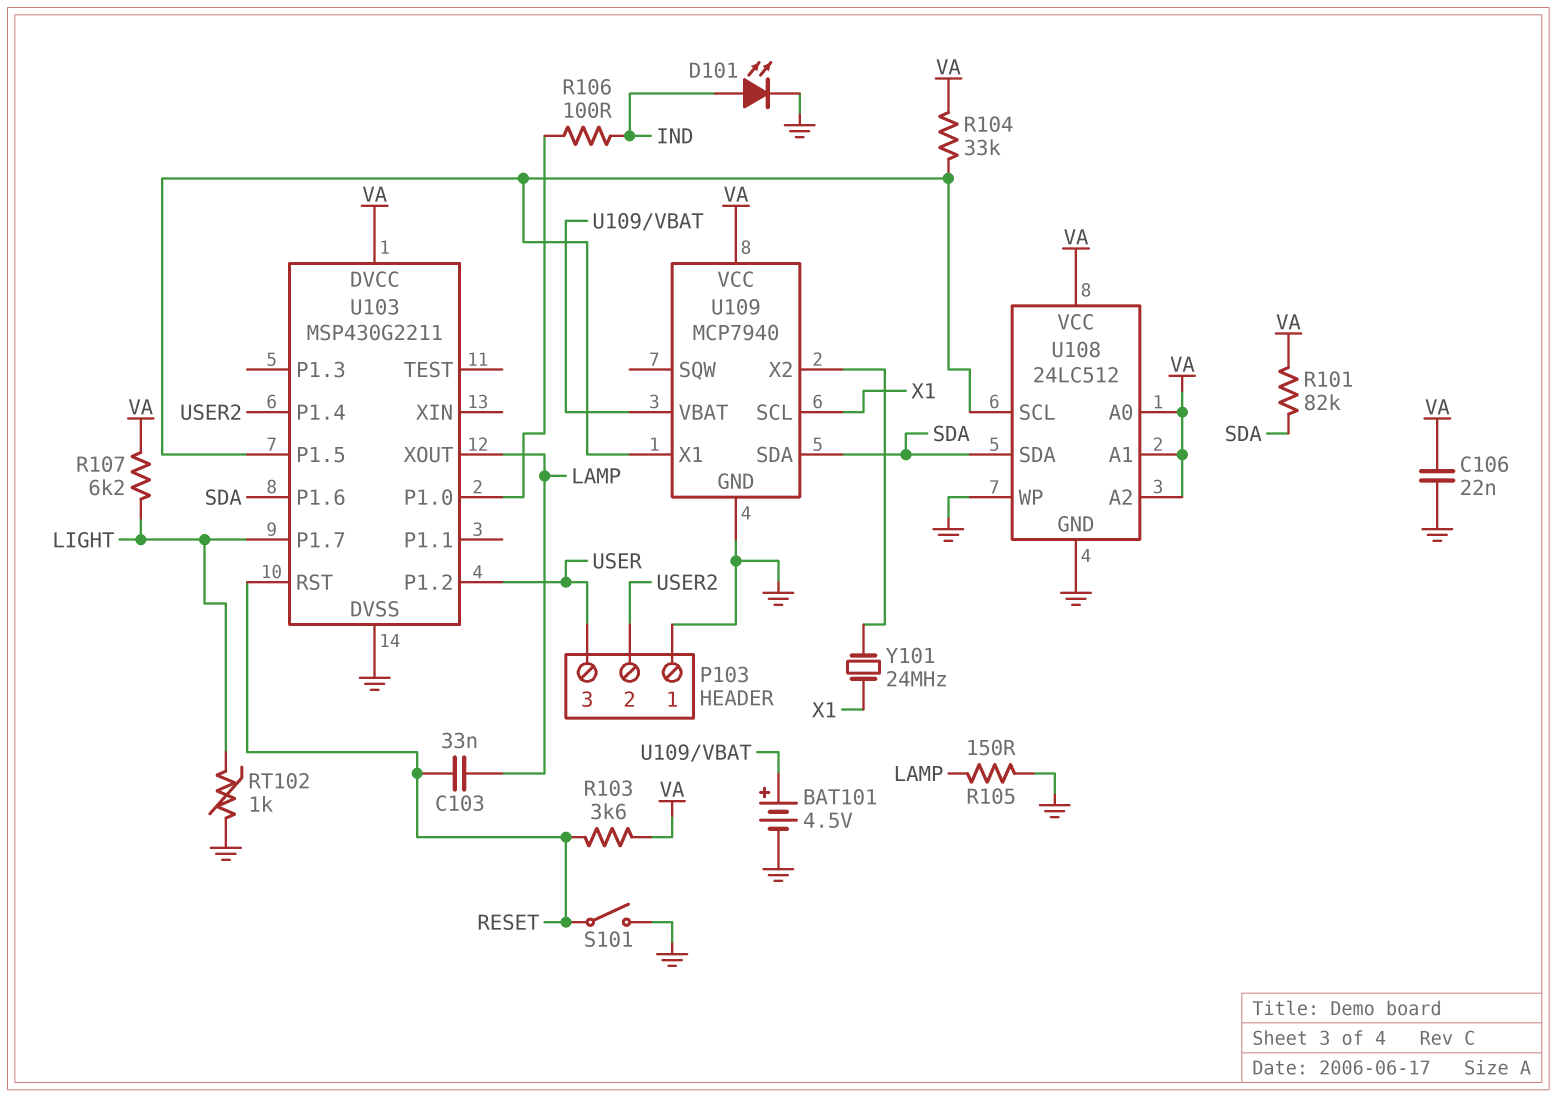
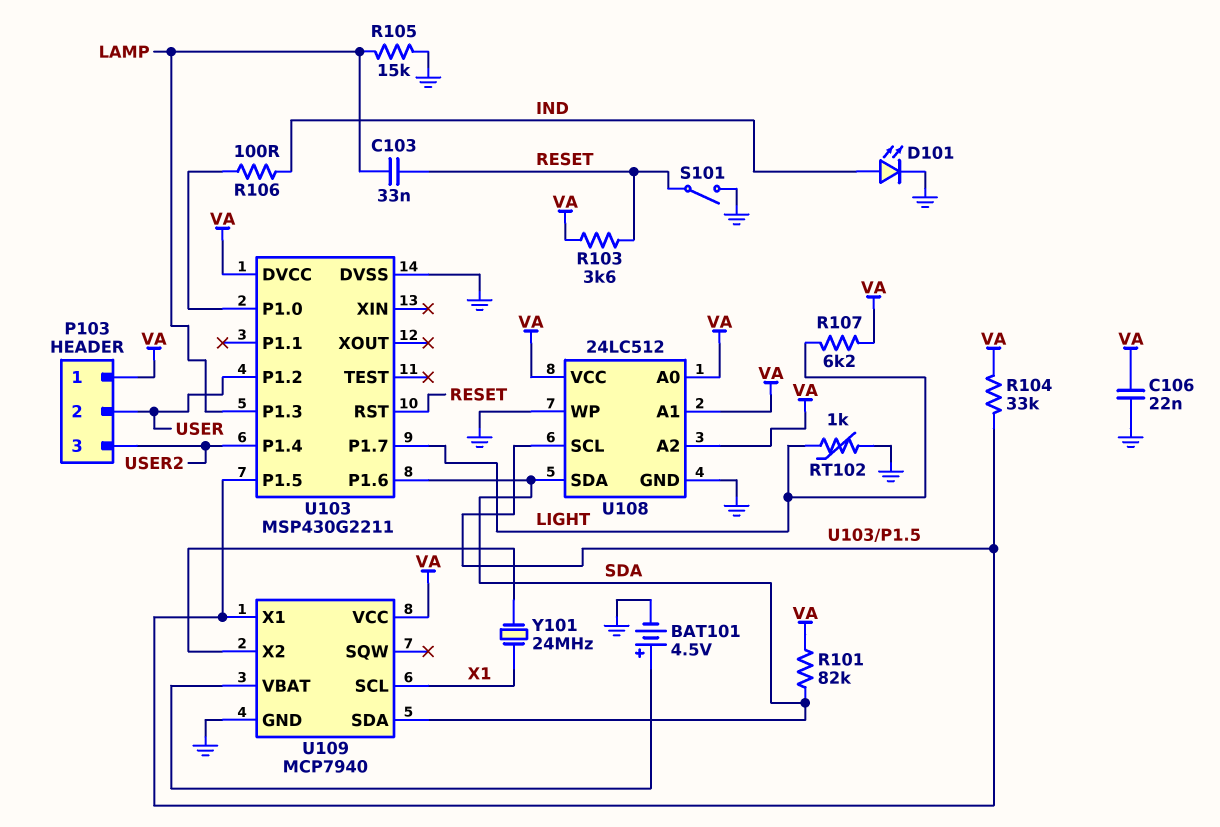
P103 pin 1: GND -> VA
P103 pin 2: USER2 -> USER
P103 pin 3: USER -> USER2
R105: 150 (GND, LAMP) -> 15k (GND, LAMP)
U103 pin P1.3: none -> LAMP
U103 pin XOUT: LAMP -> none

